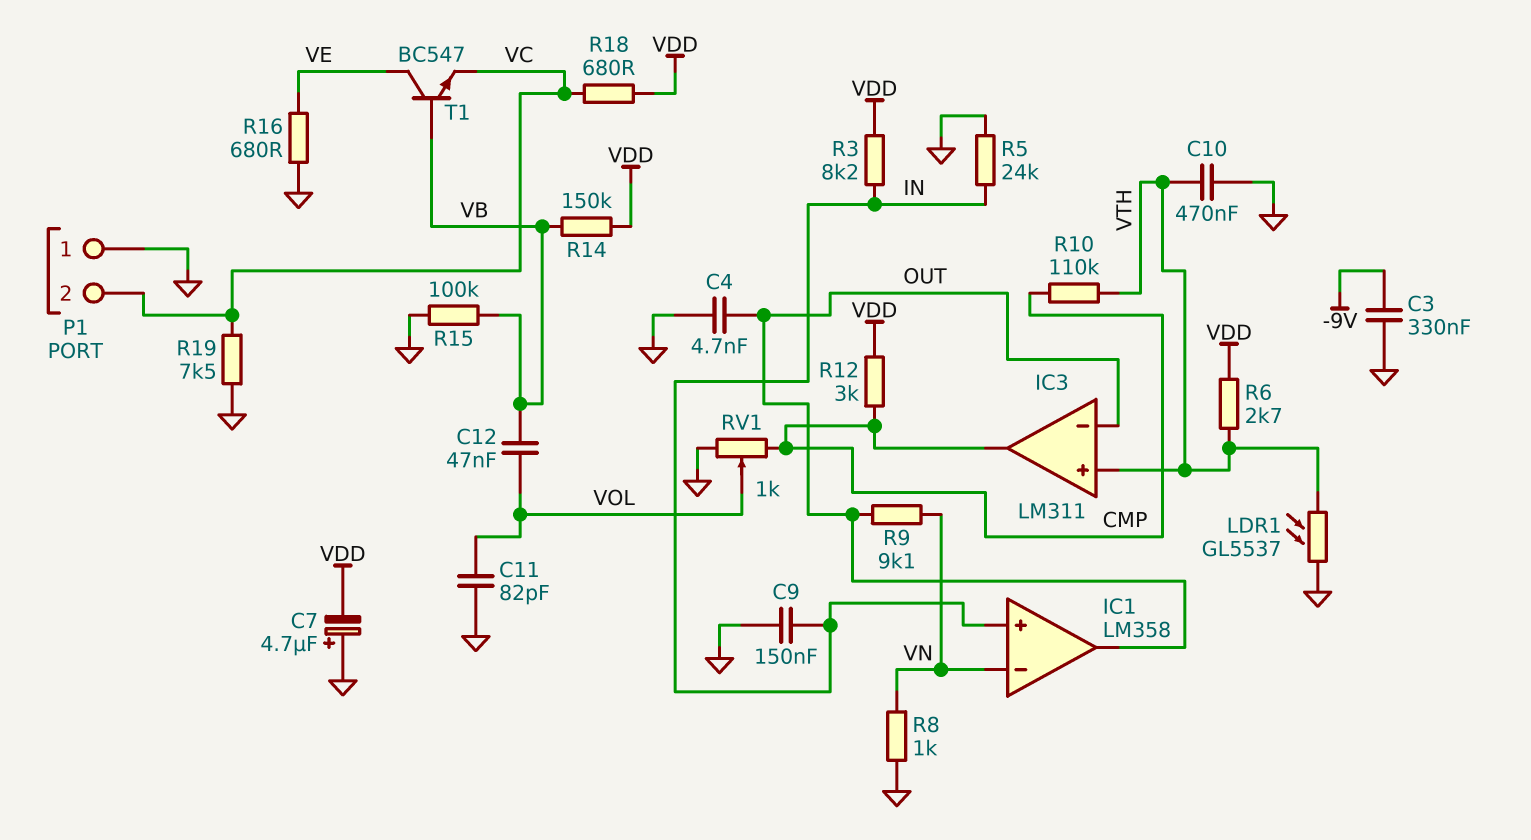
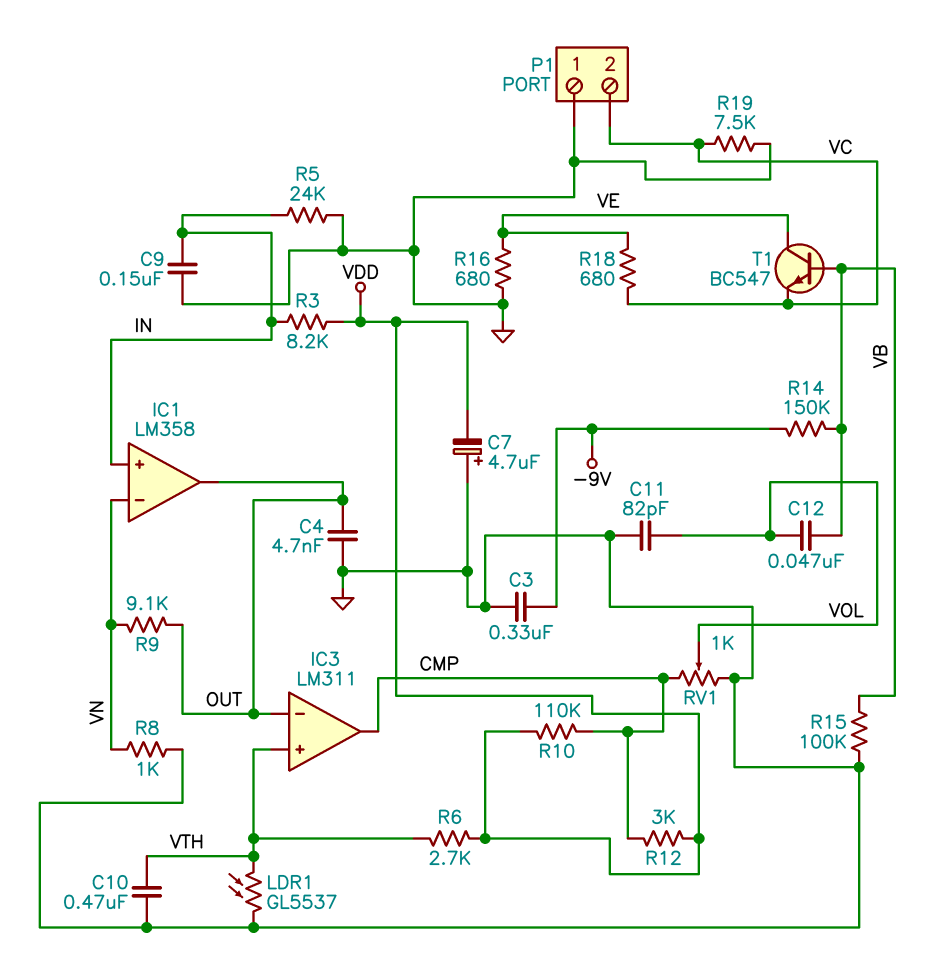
R10: 110k (CMP, VTH) -> 110k (CMP, VDD)
R14: 150k (VB, VDD) -> 150k (-9V, VB)
R18: 680 (VC, VDD) -> 680 (VC, VE)

